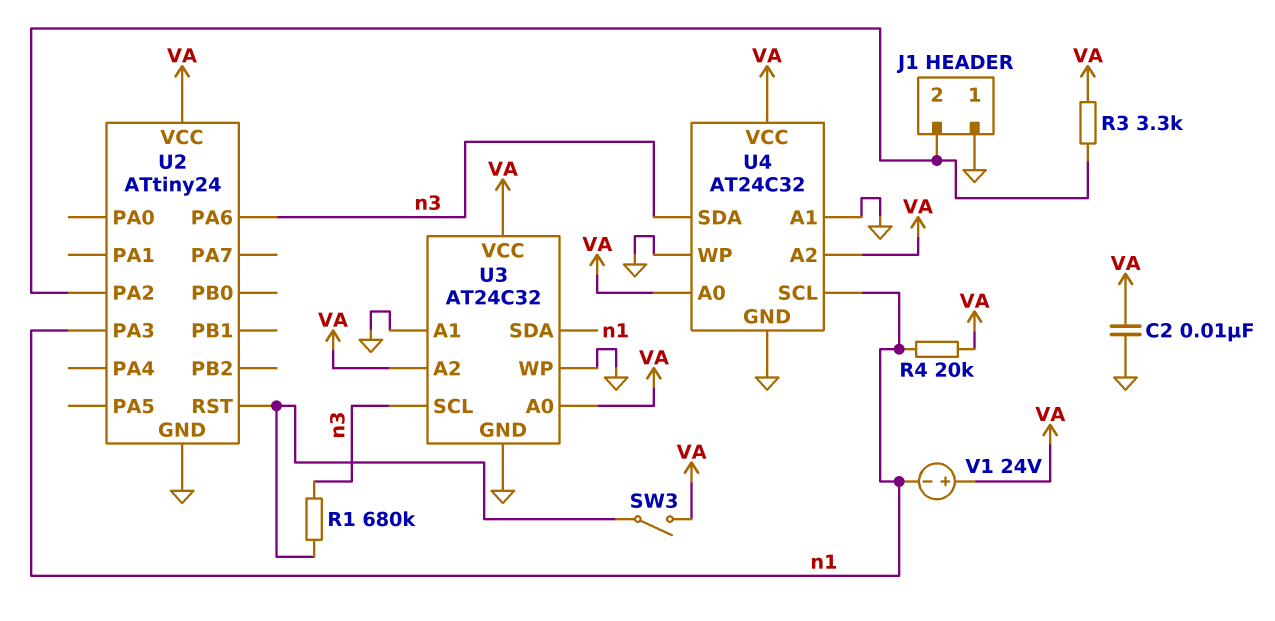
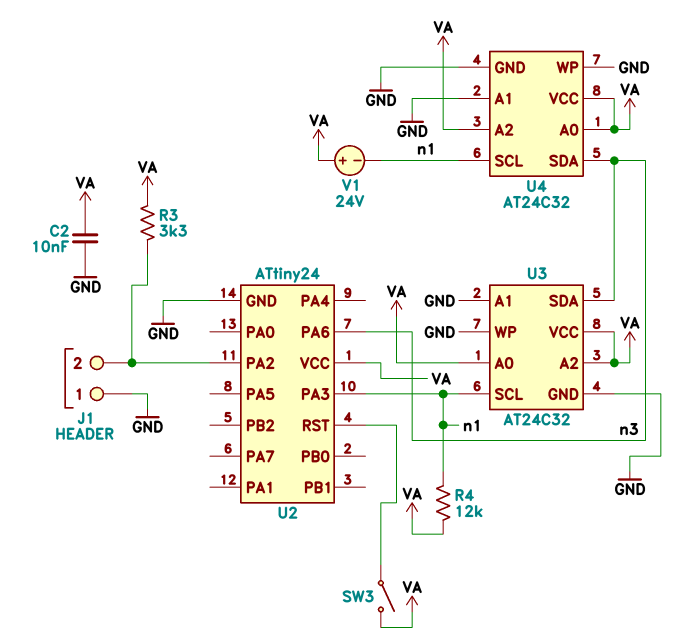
R1: 680k (U2/RST, n3) -> none
R4: 20k (VA, n1) -> 12k (VA, n1)
U3 pin SCL: n3 -> n1
U3 pin SDA: n1 -> n3

